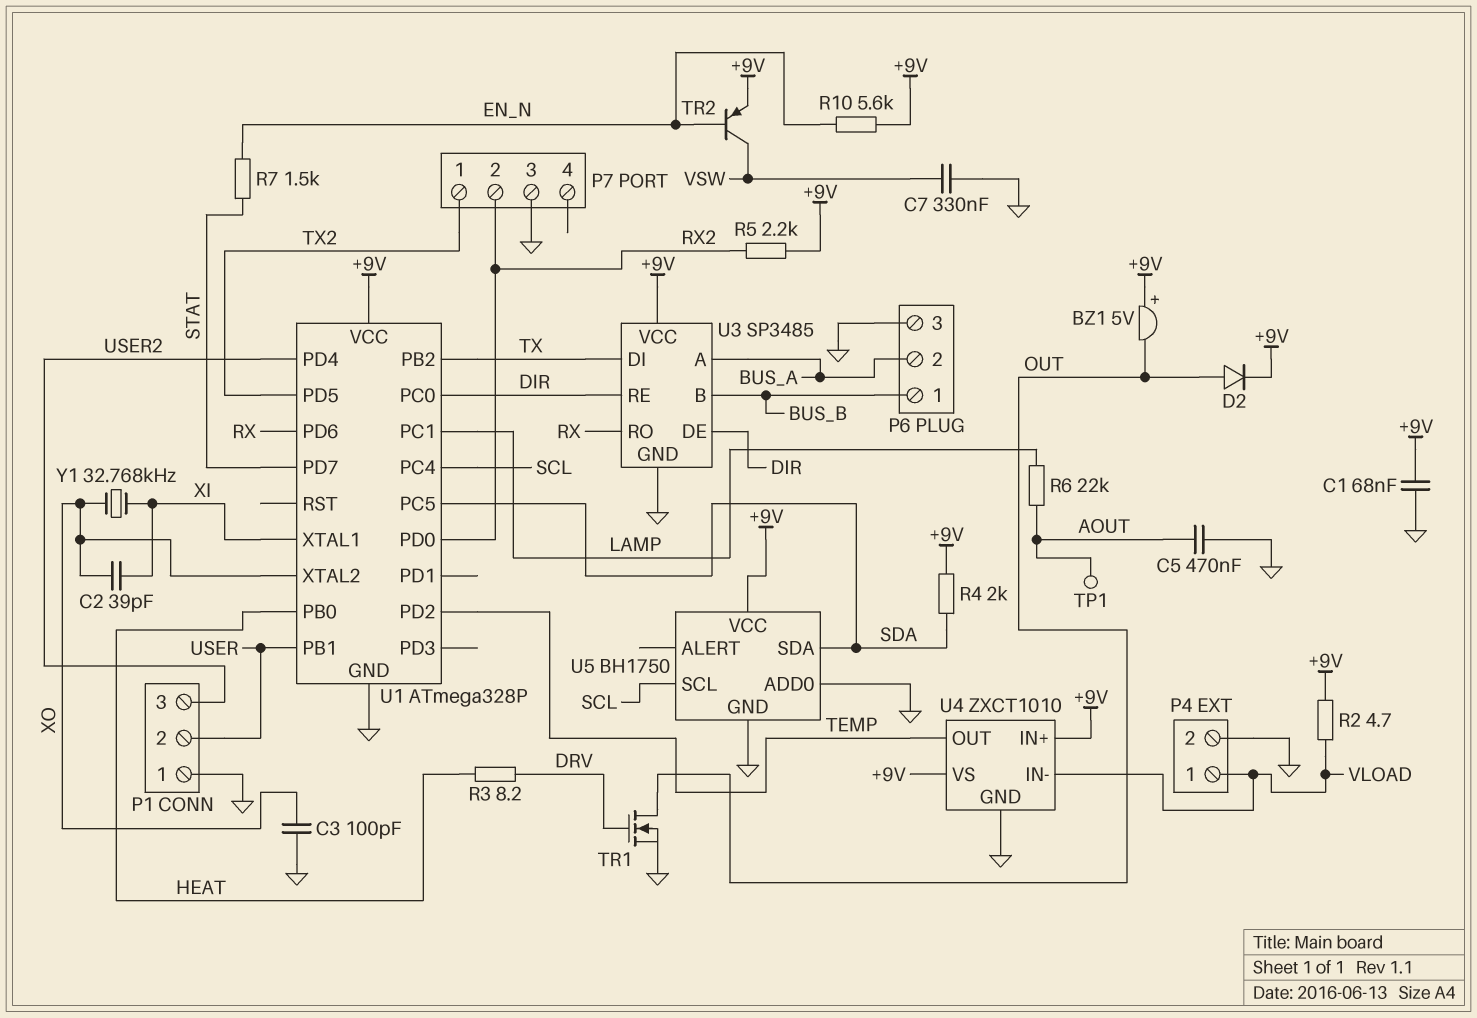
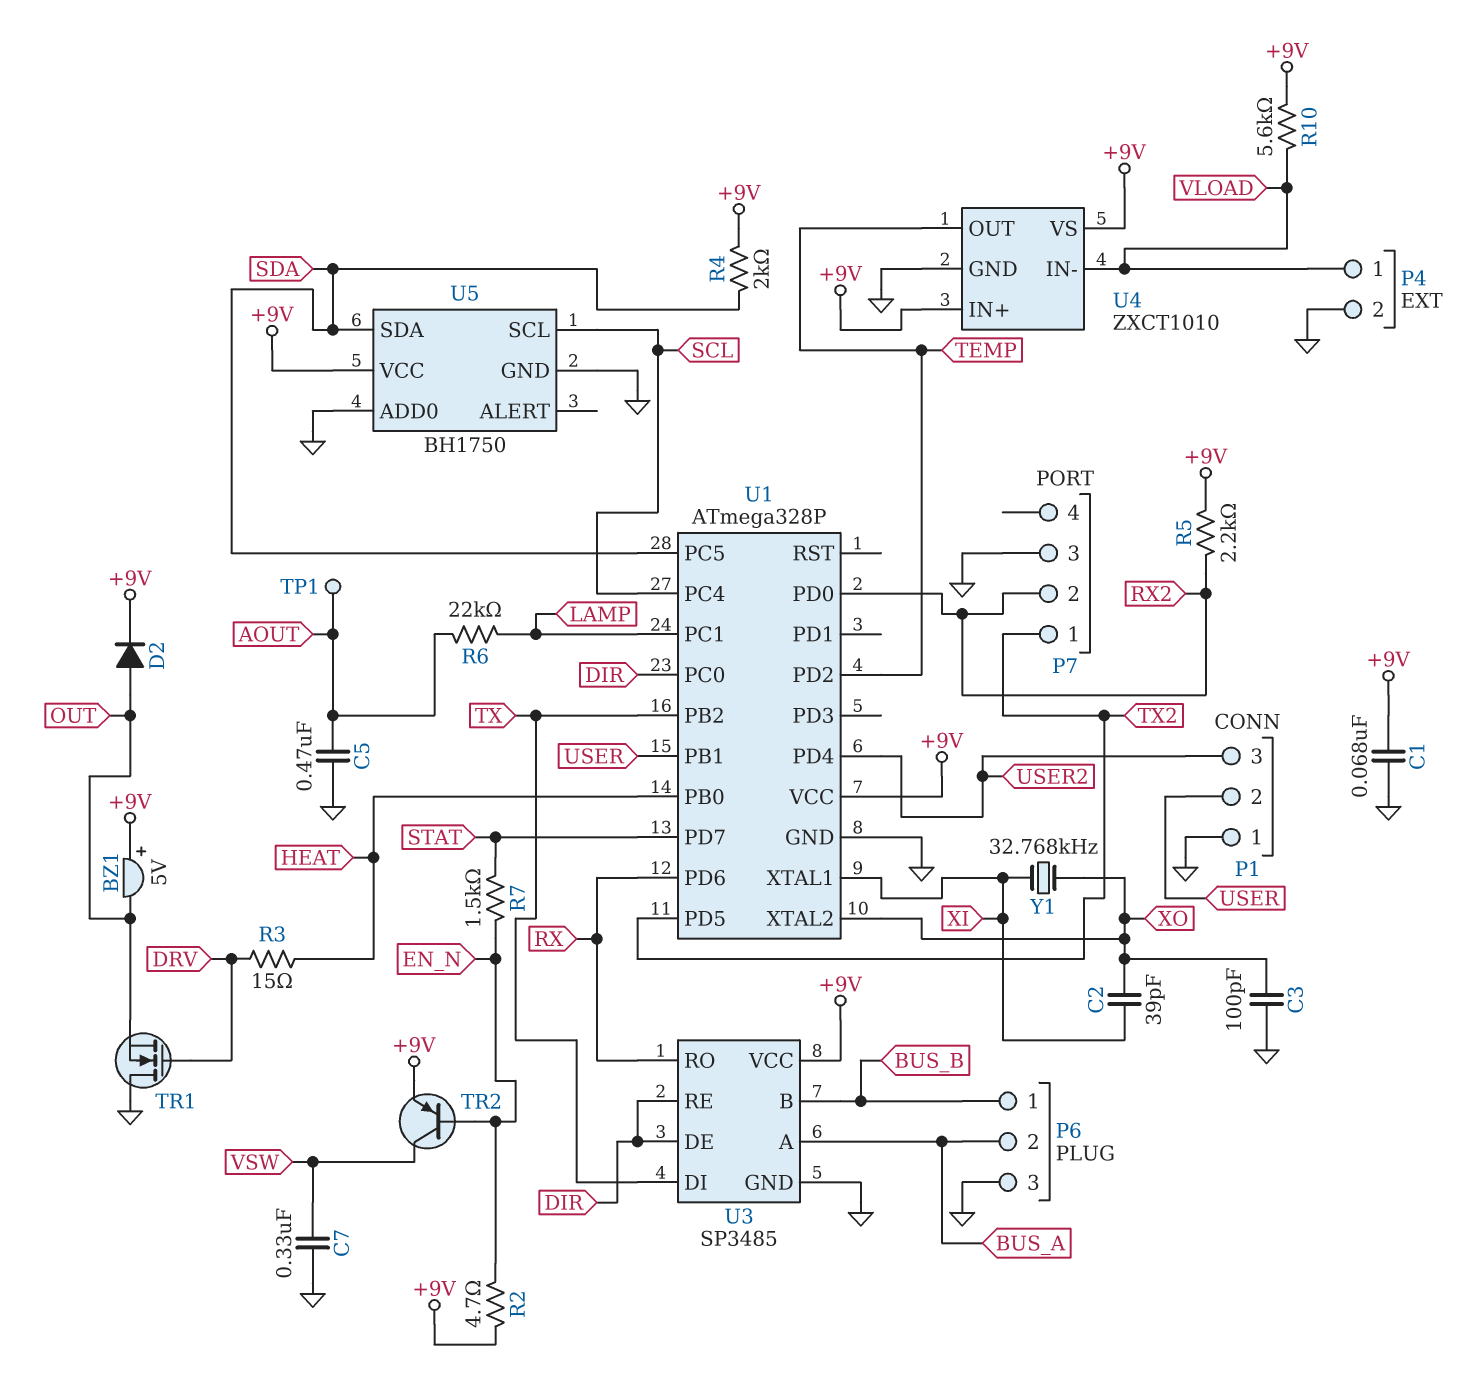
R2: 4.7 (+9V, VLOAD) -> 4.7 (+9V, EN_N)
R3: 8.2 (DRV, HEAT) -> 15 (DRV, HEAT)
R10: 5.6k (+9V, EN_N) -> 5.6k (+9V, VLOAD)
TR1: NMOS (G DRV, D OUT, S GND) -> NMOS (G DRV, D GND, S OUT)

